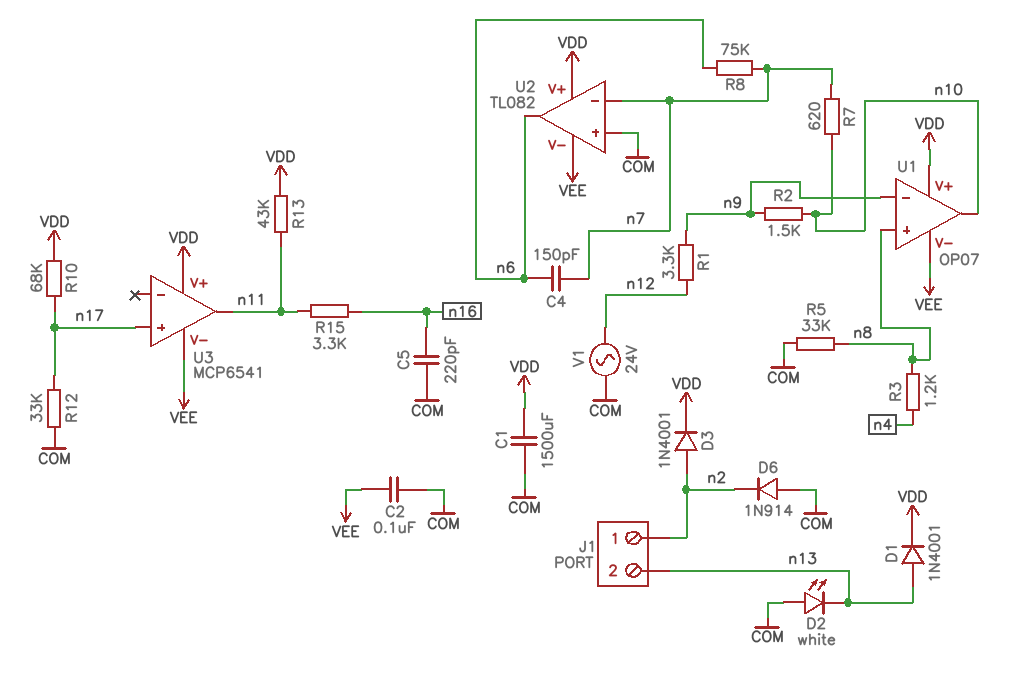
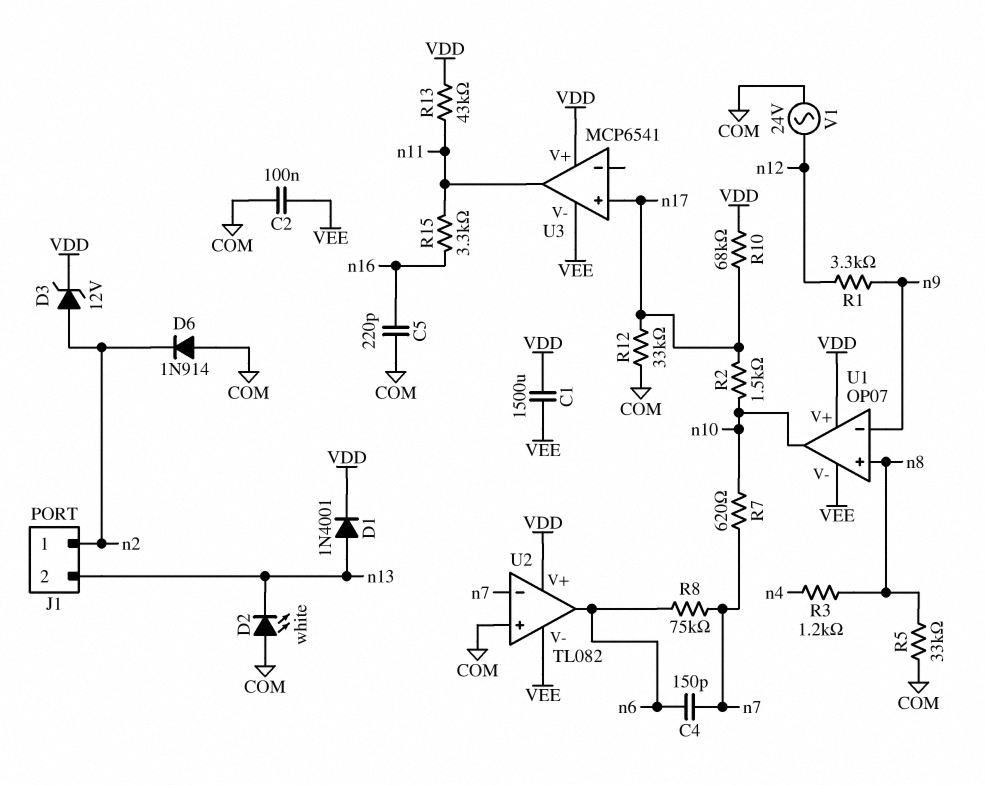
C1: 1500uF (COM, VDD) -> 1500uF (VDD, VEE)
D3: diode 1N4001 (A n2, K VDD) -> zener 12V (A n2, K VDD)
R2: 1.5k (n9, n10) -> 1.5k (n10, n17)

